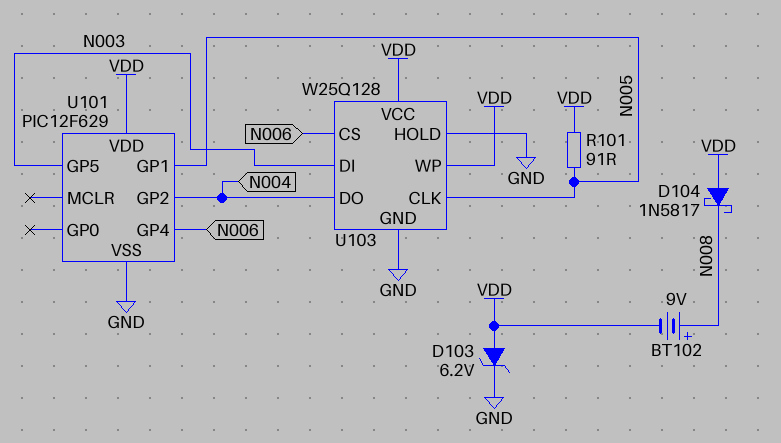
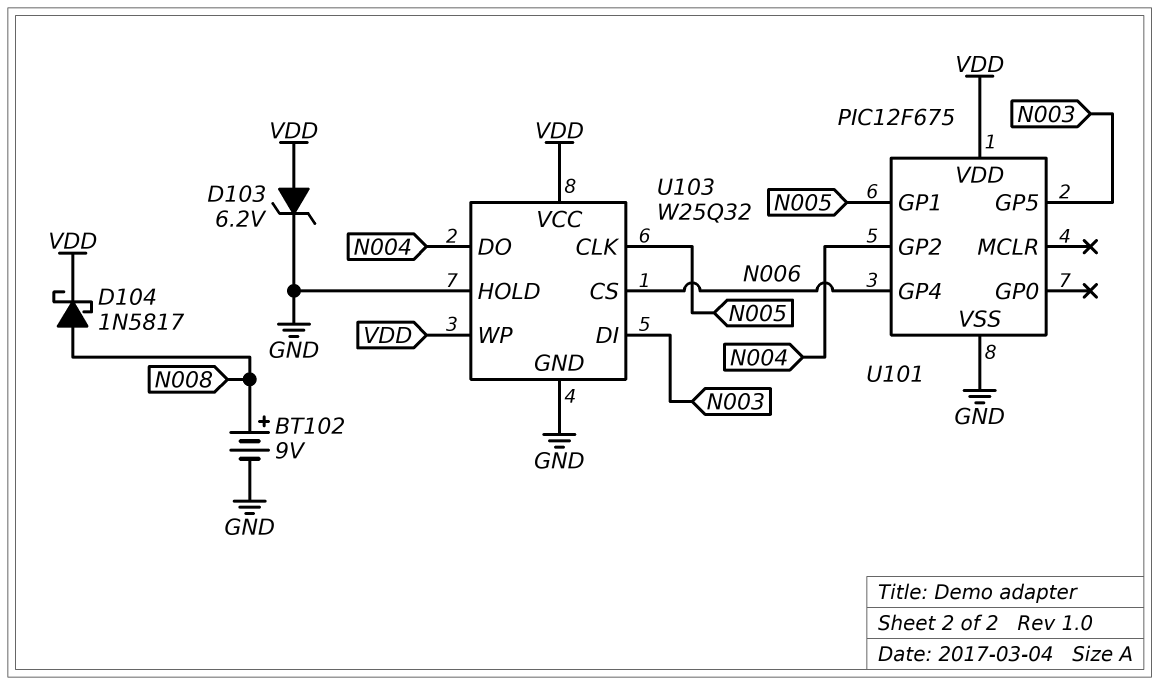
BT102: 9V (plus N008, minus VDD) -> 9V (plus N008, minus GND)
D104: schottky 1N5817 (A VDD, K N008) -> schottky 1N5817 (A N008, K VDD)
R101: 91 (N005, VDD) -> none
U101: PIC12F629 -> PIC12F675
U103: W25Q128 -> W25Q32

